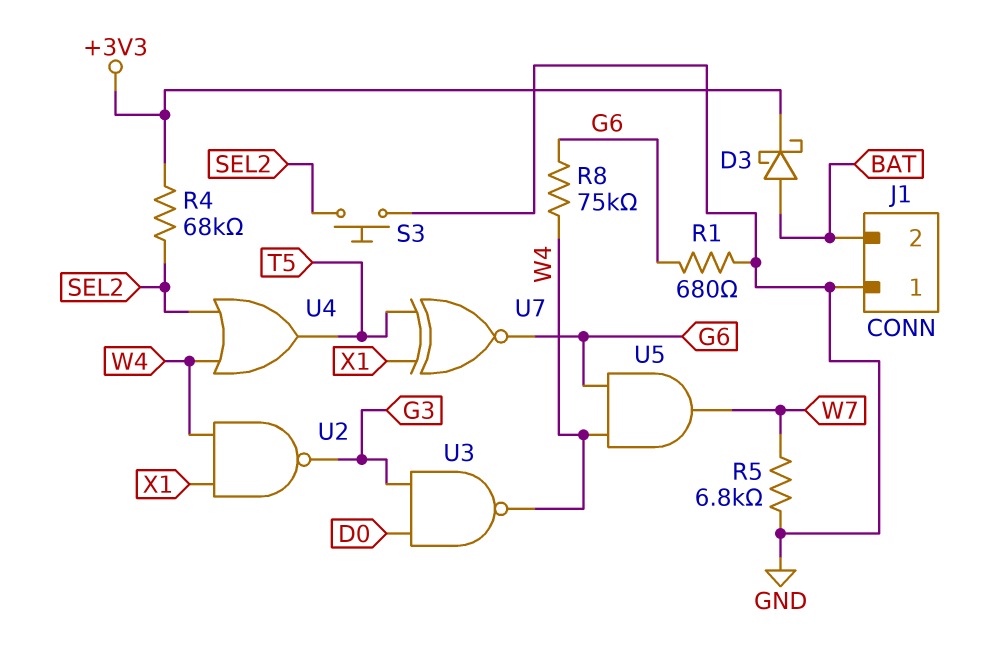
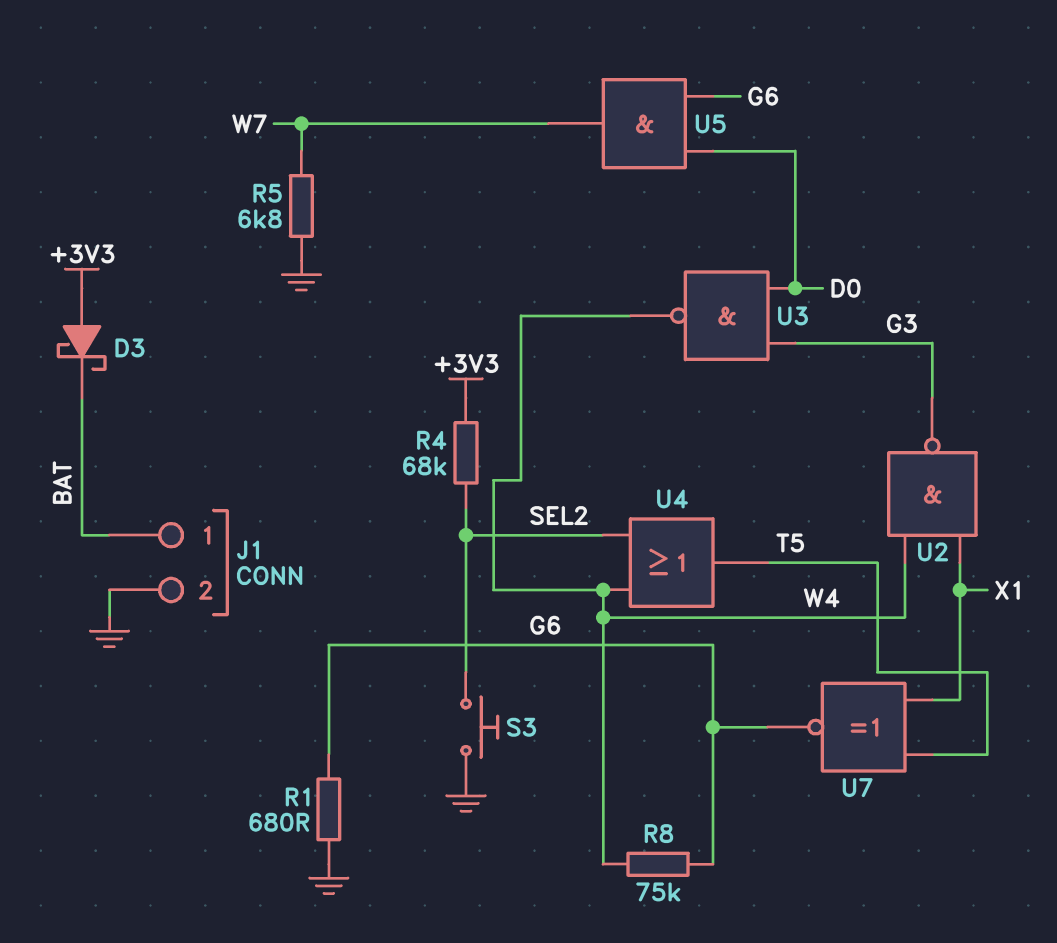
D3: schottky (A BAT, K +3V3) -> schottky (A +3V3, K BAT)
J1 pin 1: GND -> BAT
J1 pin 2: BAT -> GND
U5: AND (in G6, in W4, out W7) -> AND (in D0, in G6, out W7)

